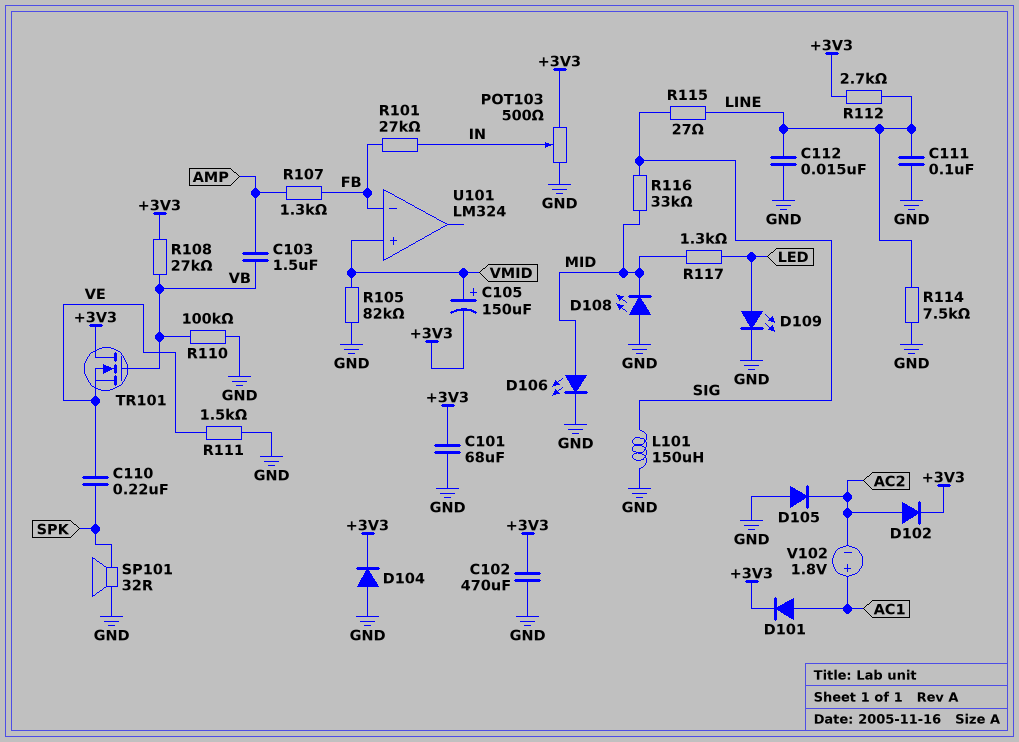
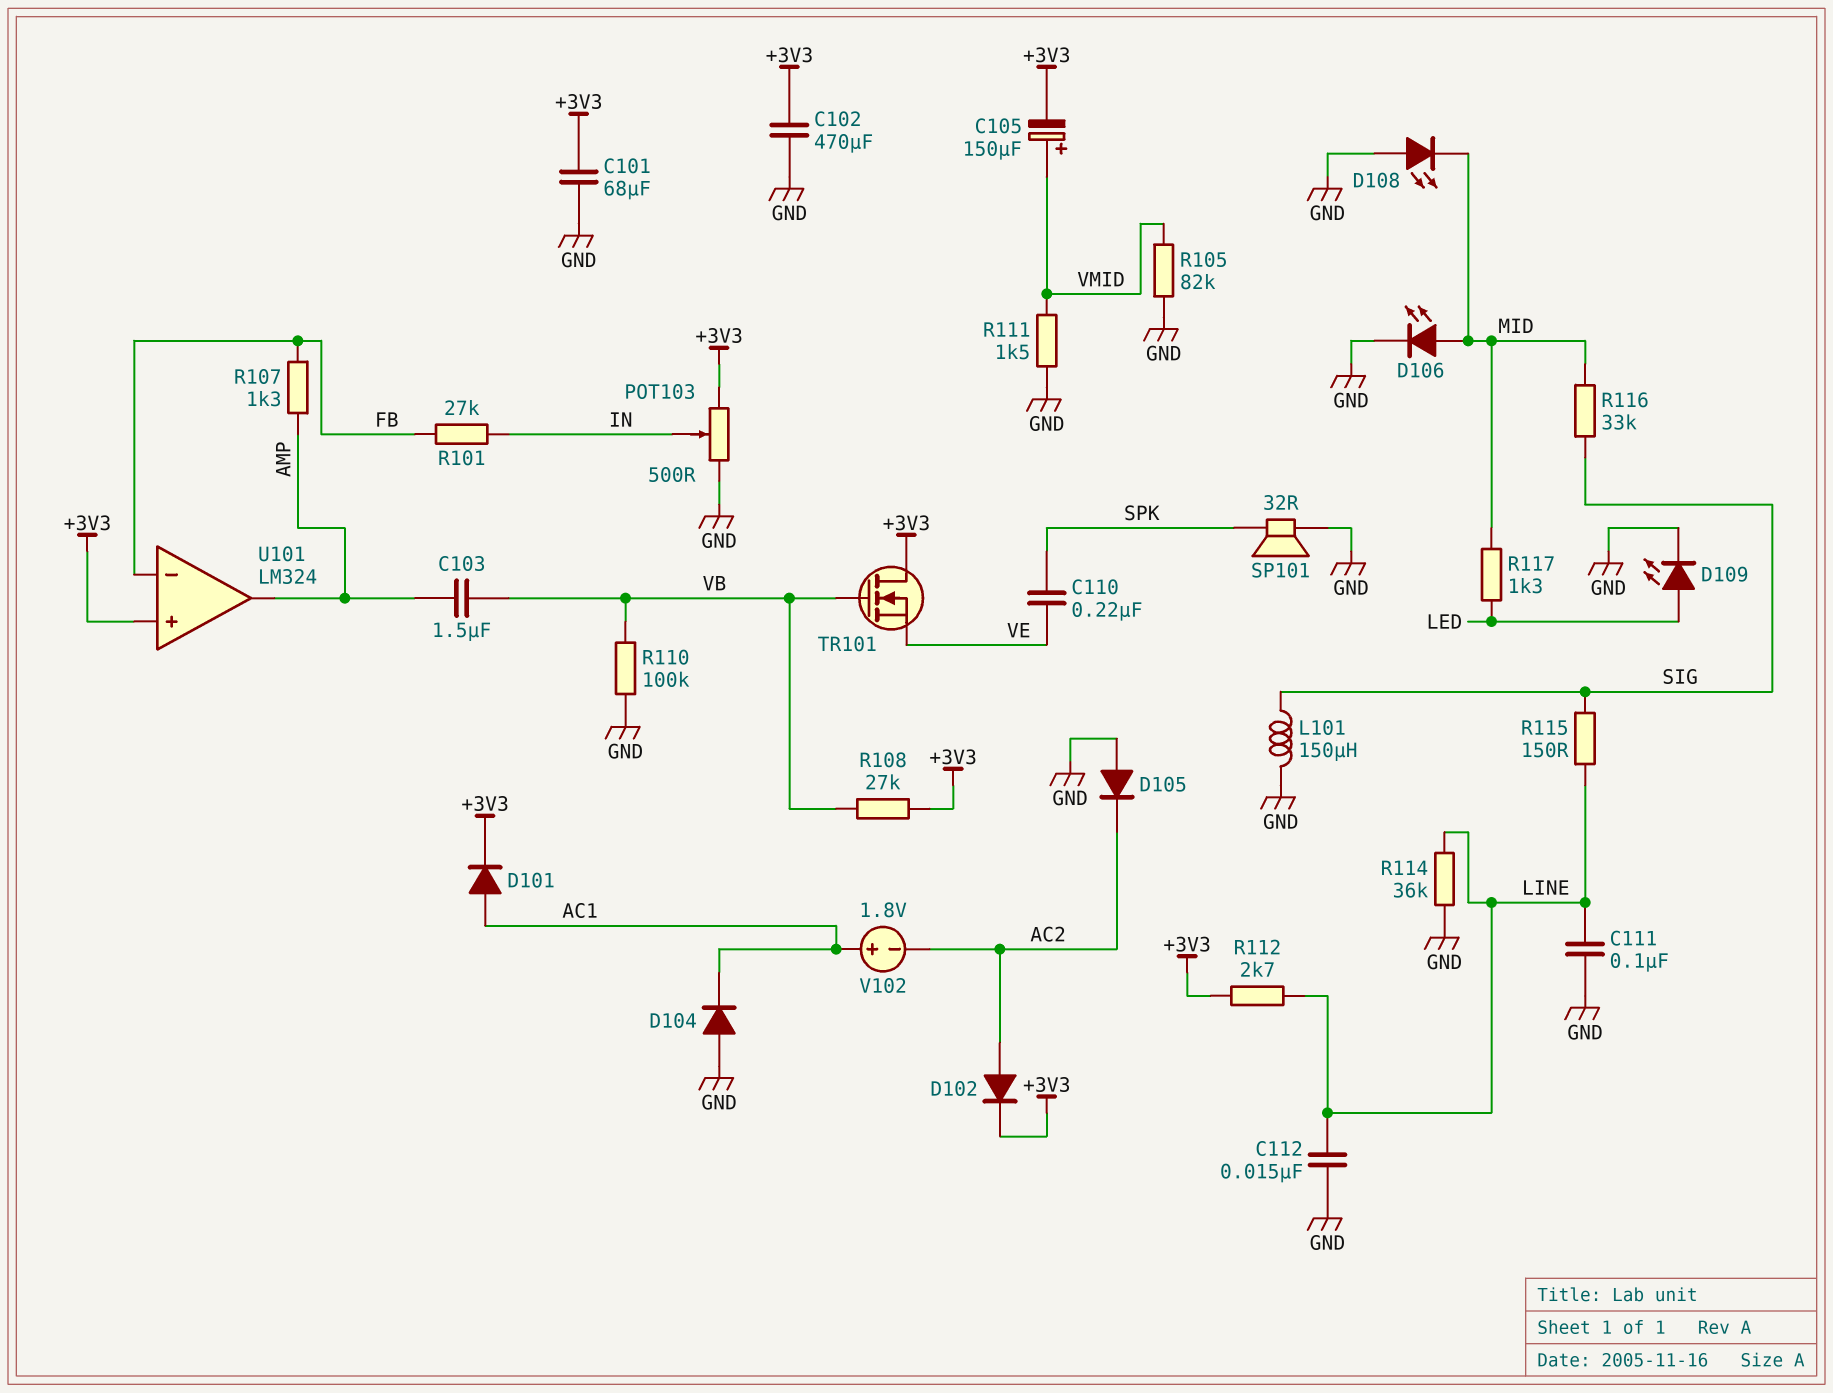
D104: diode (A GND, K +3V3) -> diode (A GND, K AC1)
R111: 1.5k (GND, VE) -> 1.5k (GND, VMID)
R114: 7.5k (GND, LINE) -> 36k (GND, LINE)
R115: 27 (LINE, SIG) -> 150 (LINE, SIG)
U101 pin in+: VMID -> +3V3
U101 pin out: none -> AMP

